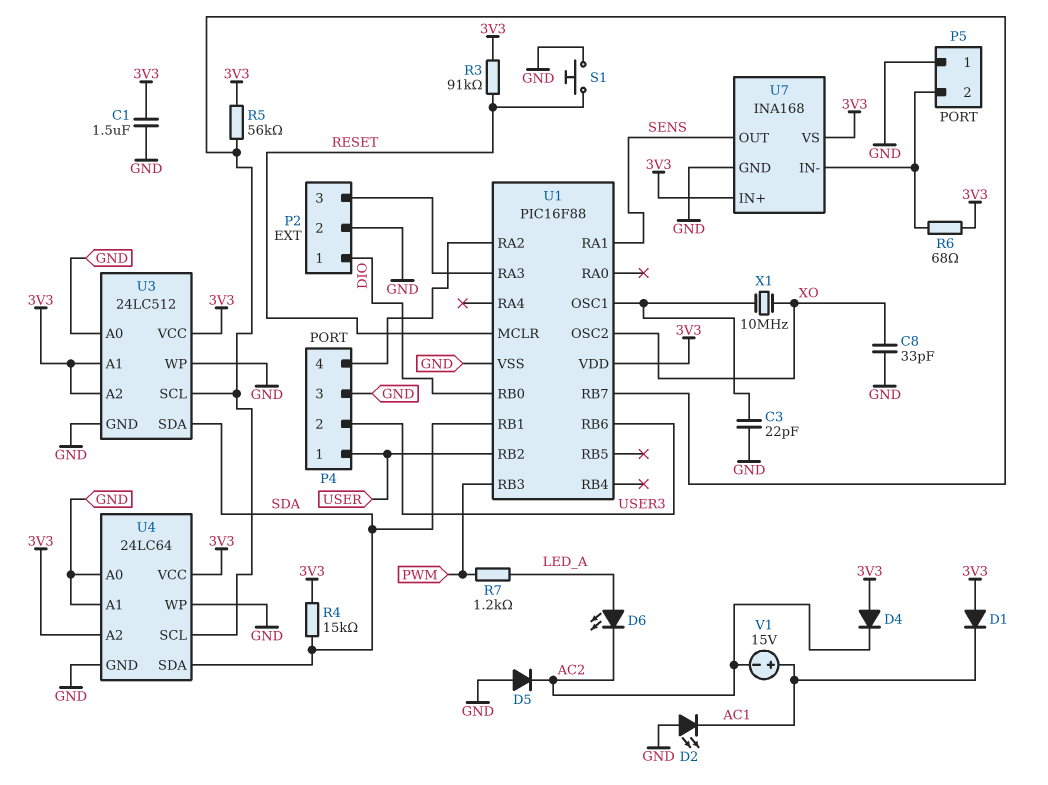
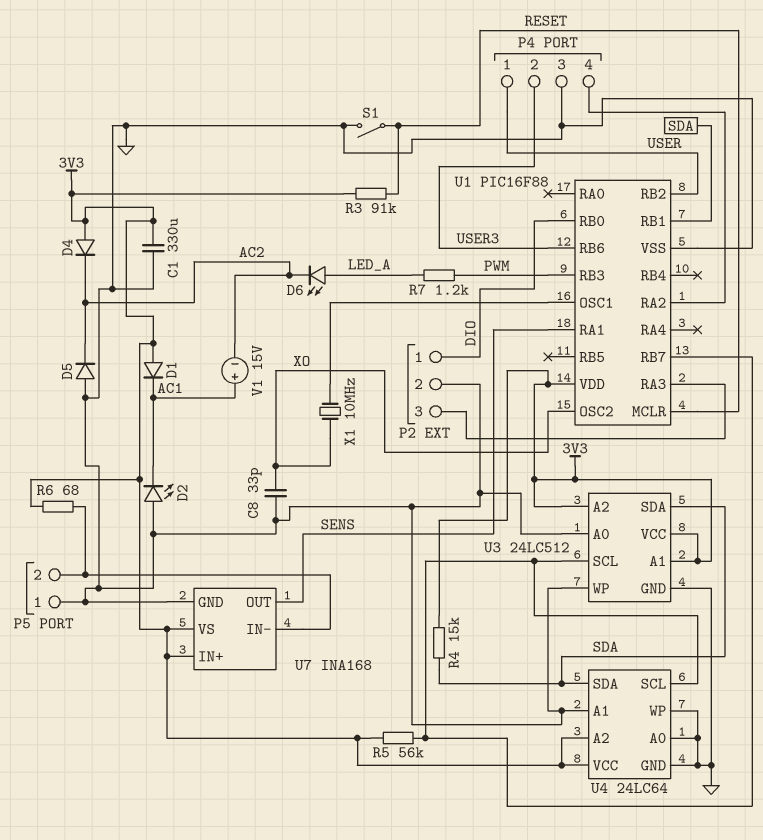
C1: 1.5uF (3V3, GND) -> 330uF (3V3, GND)
C3: 22pF (GND, U1/OSC1) -> none
S1: button (GND, RESET) -> switch (GND, RESET)

